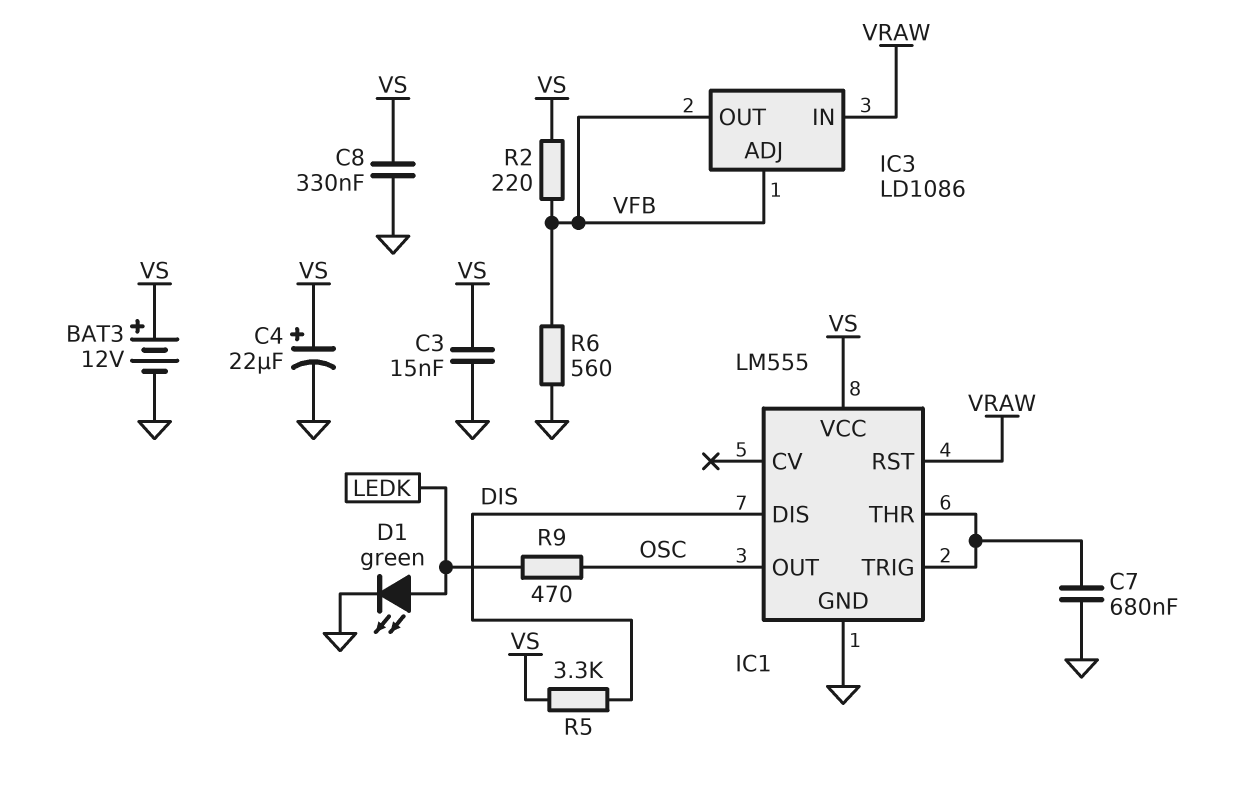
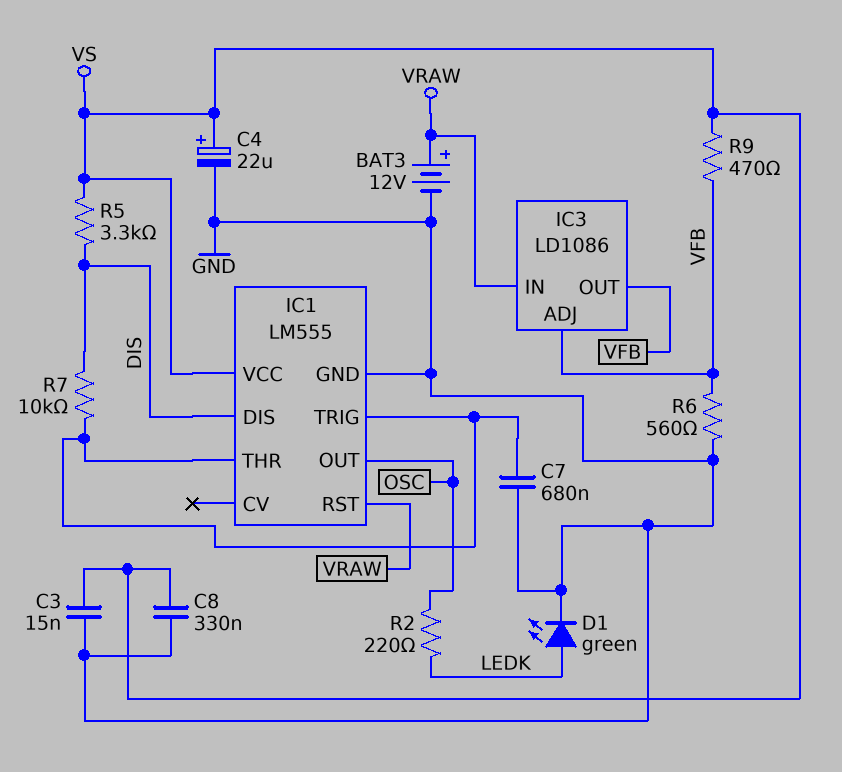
BAT3: 12V (plus VS, minus GND) -> 12V (plus VRAW, minus GND)
R2: 220 (VFB, VS) -> 220 (LEDK, OSC)
R7: none -> 10k (DIS, IC1/THR)
R9: 470 (LEDK, OSC) -> 470 (VFB, VS)

